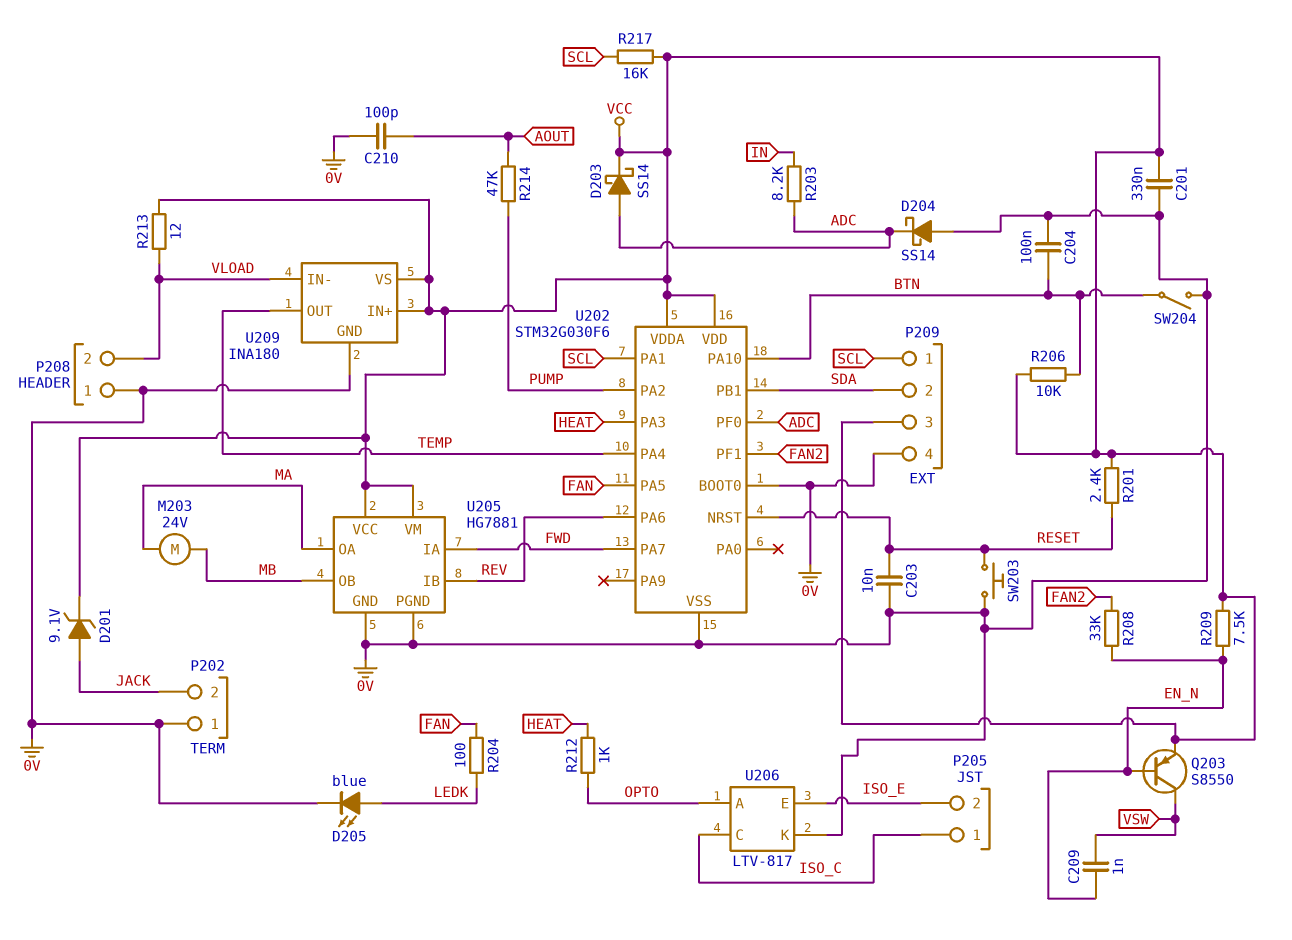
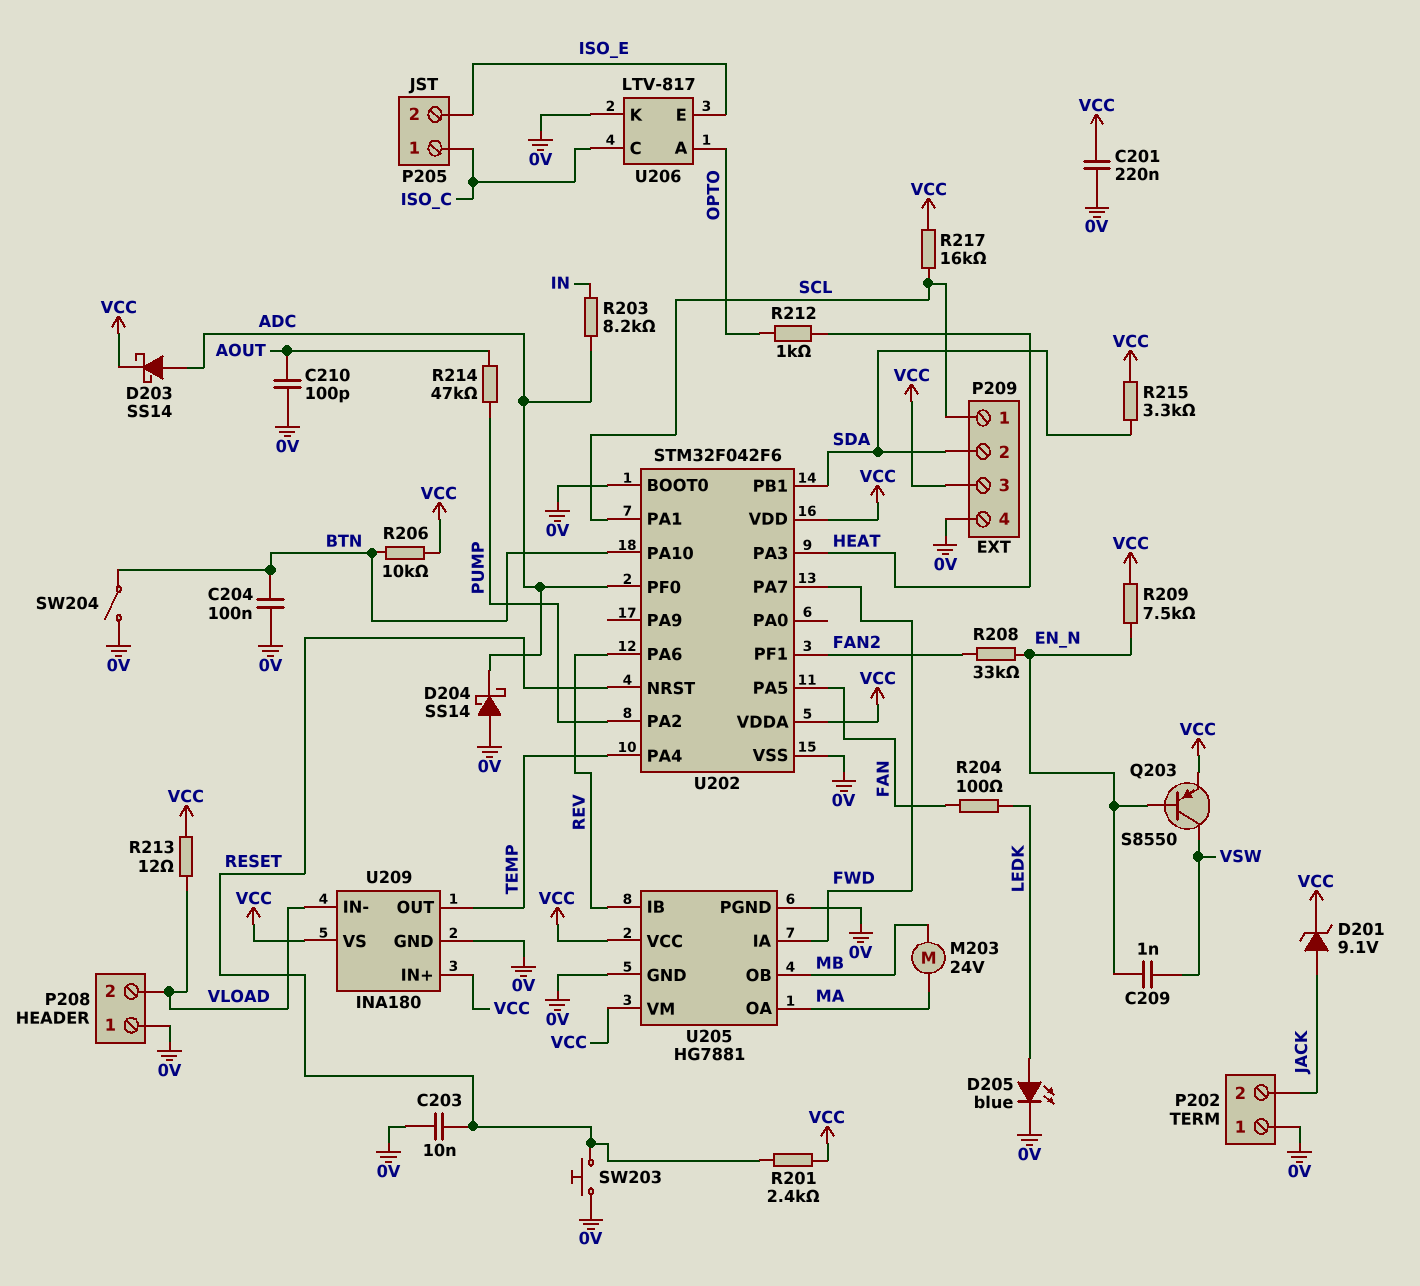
C201: 330nF (0V, VCC) -> 220nF (0V, VCC)
R215: none -> 3.3k (SDA, VCC)
U202: STM32G030F6 -> STM32F042F6

